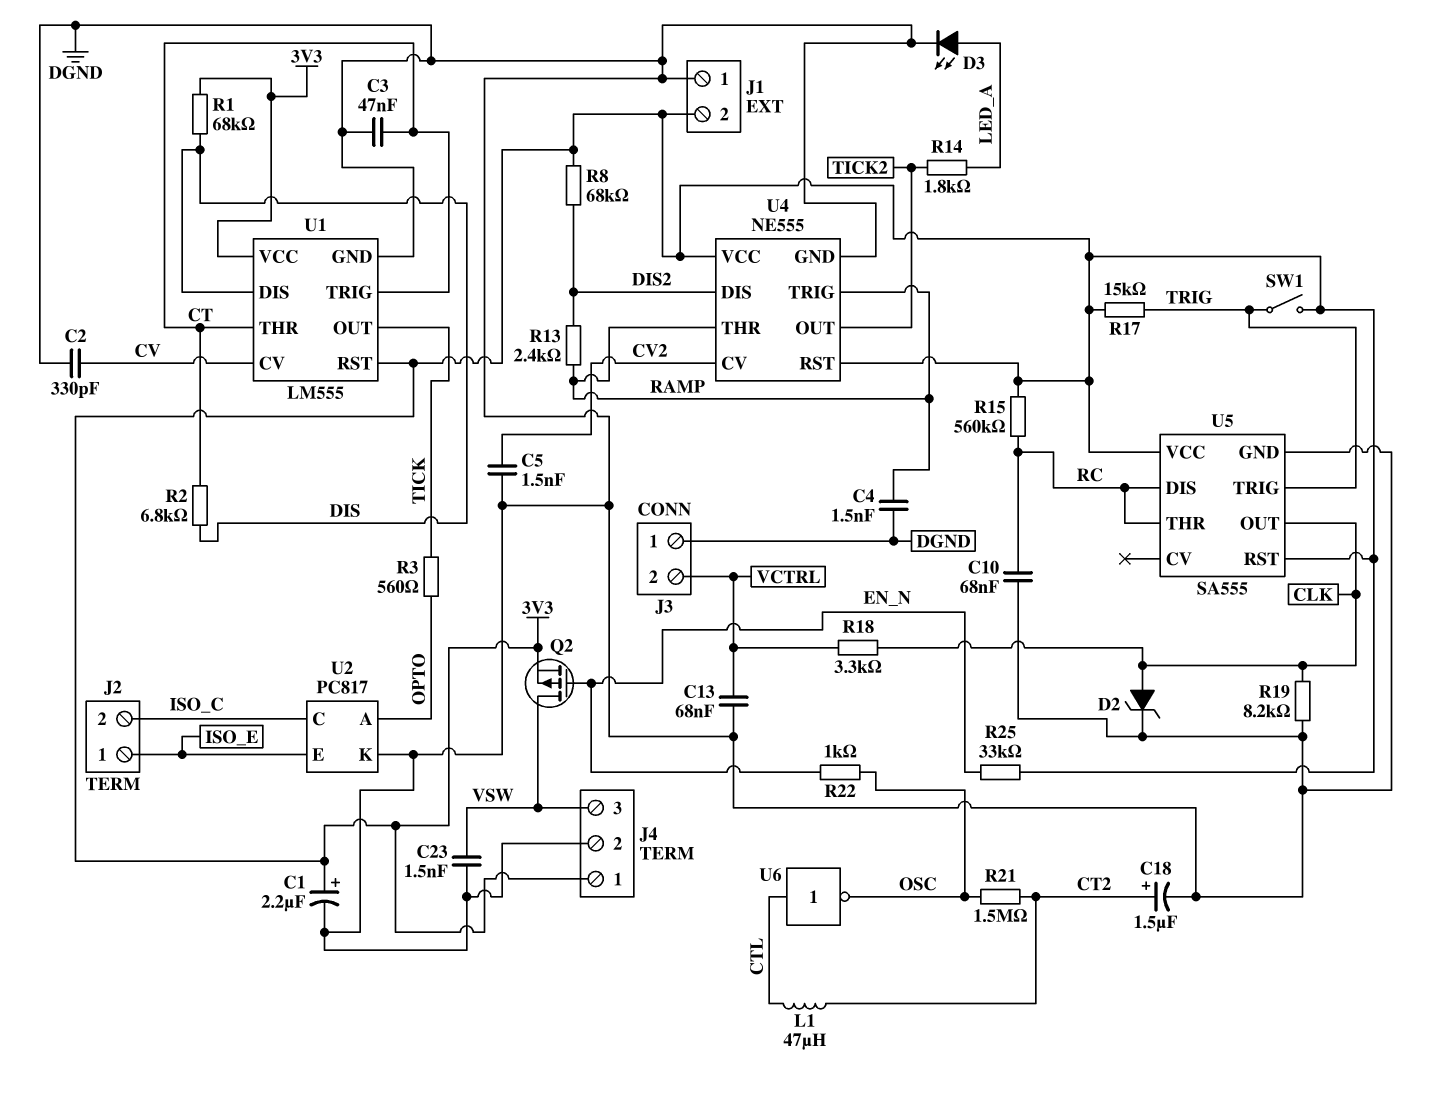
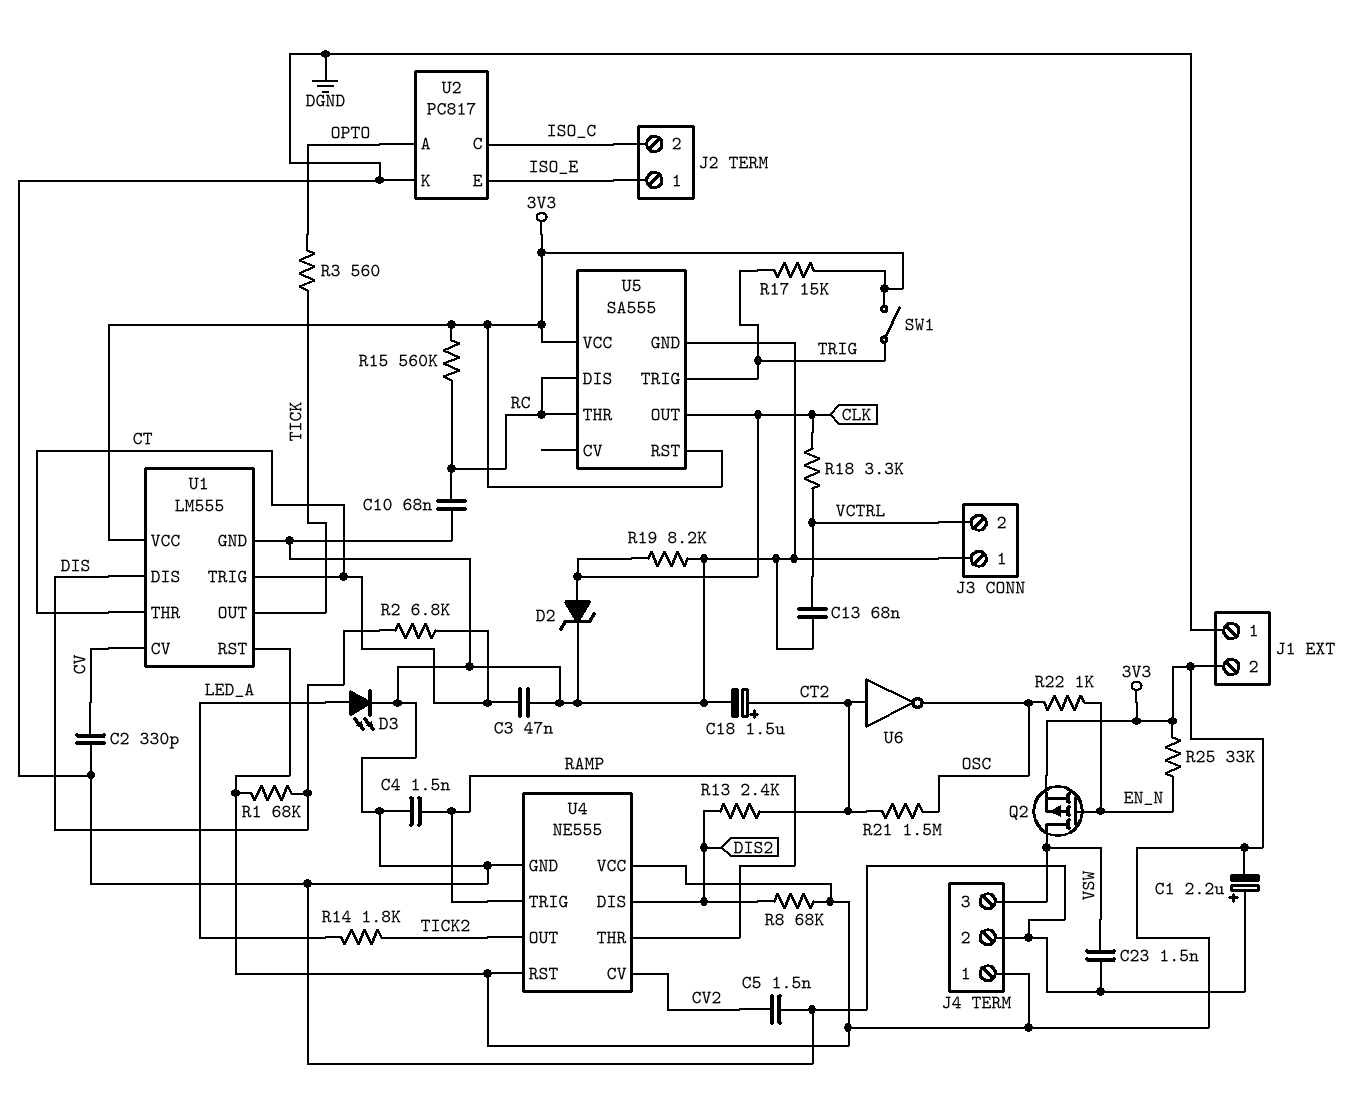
C1: 2.2uF (plus 3V3, minus DGND) -> 2.2uF (plus DGND, minus 3V3)
L1: 47uH (CT2, CTL) -> none
R13: 2.4k (DIS2, RAMP) -> 2.4k (CT2, DIS2)
U6: NOT (in CTL, out OSC) -> NOT (in CT2, out OSC)

